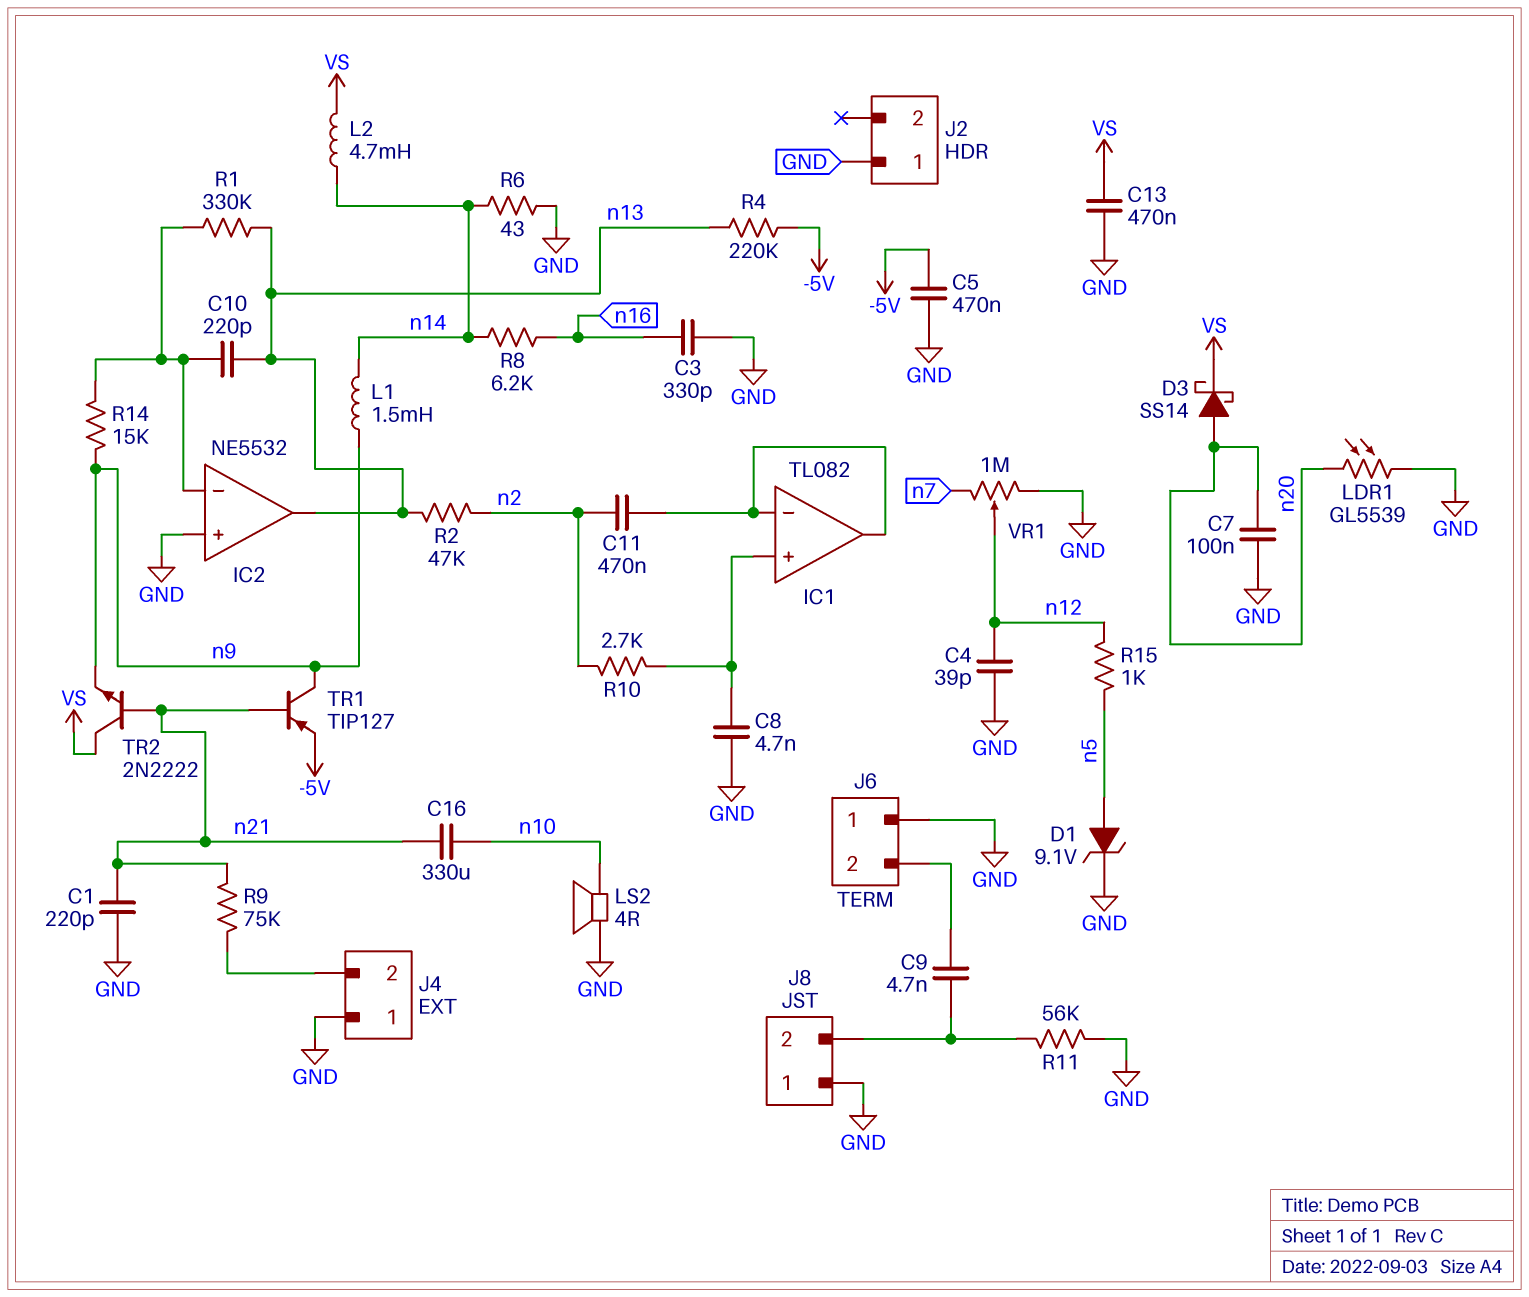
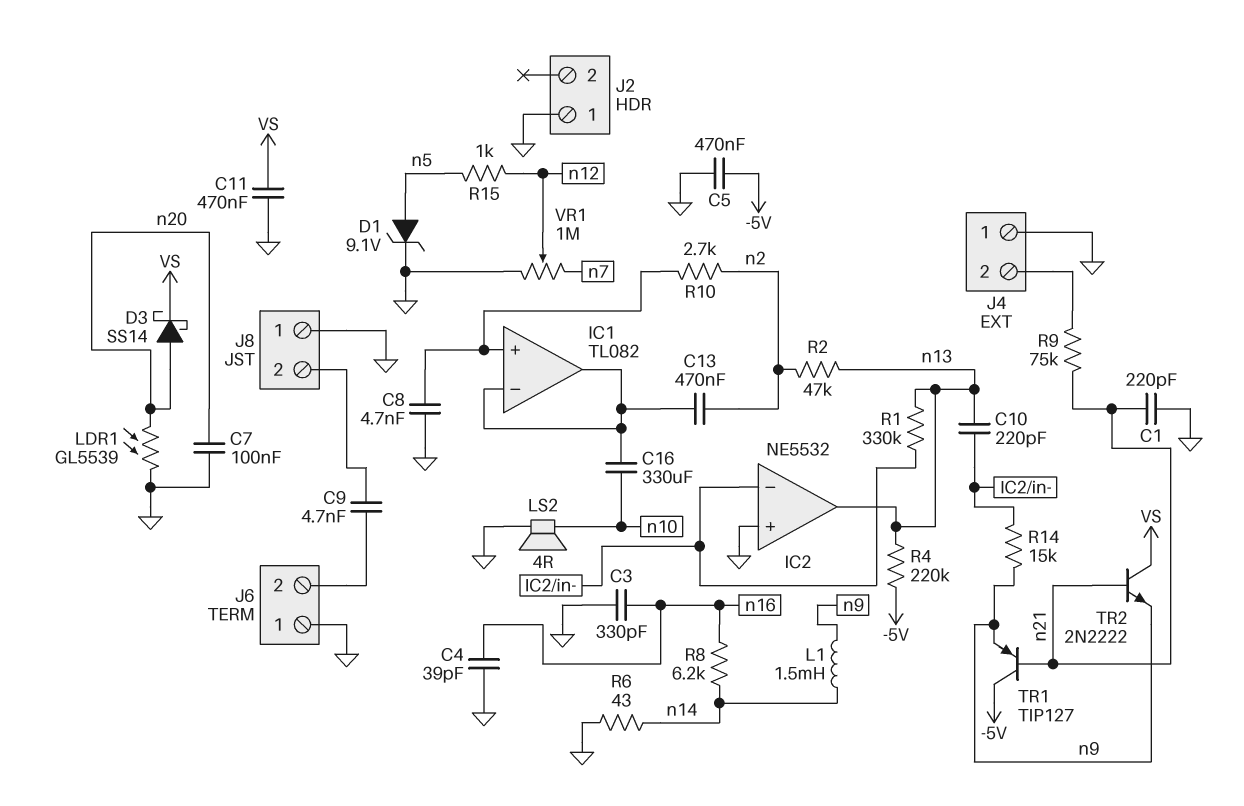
C4: 39pF (GND, n12) -> 39pF (GND, n16)
C11: 470nF (IC1/in-, n2) -> 470nF (GND, VS)
C13: 470nF (GND, VS) -> 470nF (IC1/in-, n2)
C16: 330uF (n10, n21) -> 330uF (IC1/in-, n10)
L2: 4.7mH (VS, n14) -> none
R11: 56k (GND, J8/2) -> none
TR1: PNP TIP127 (B n21, C n9, E -5V) -> PNP TIP127 (B n21, C -5V, E n9)

